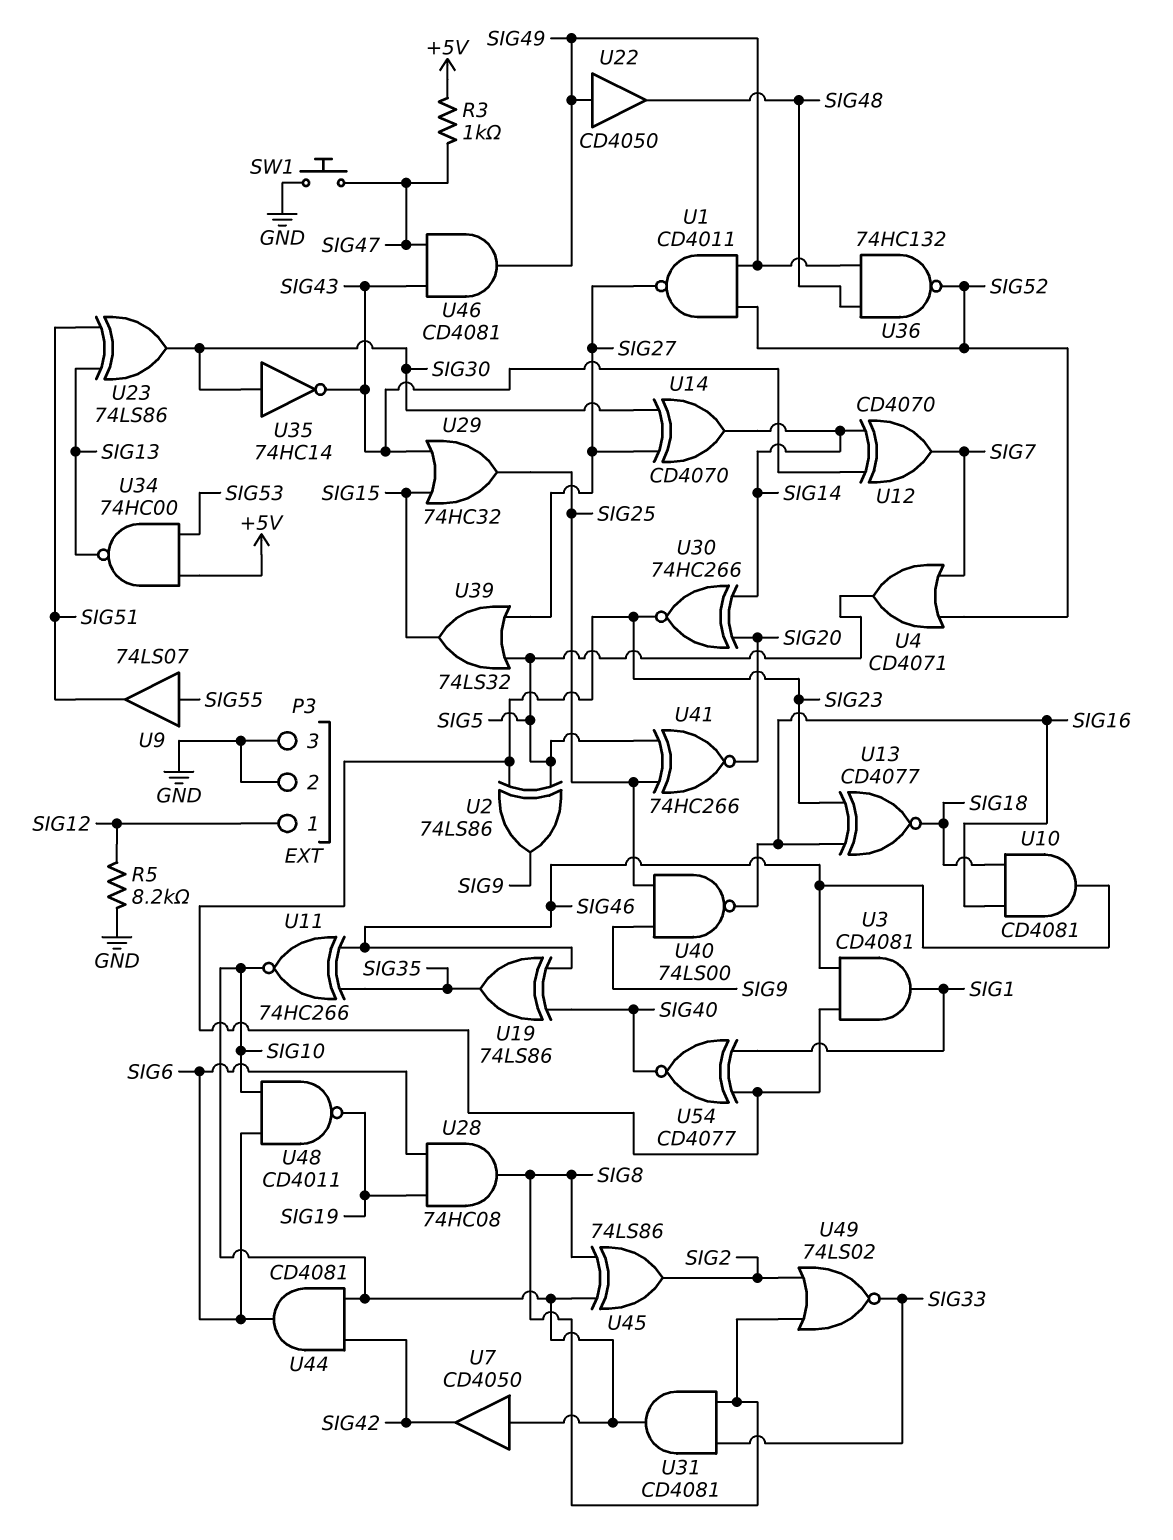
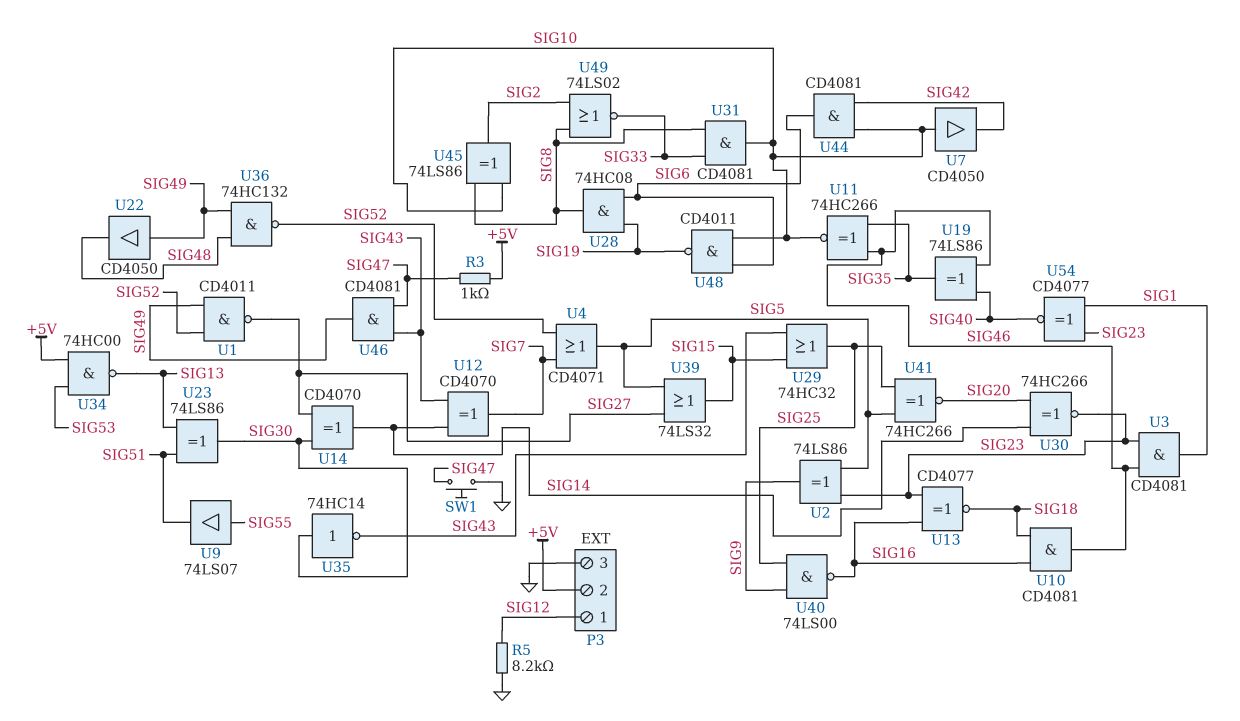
P3 pin 2: GND -> +5V

